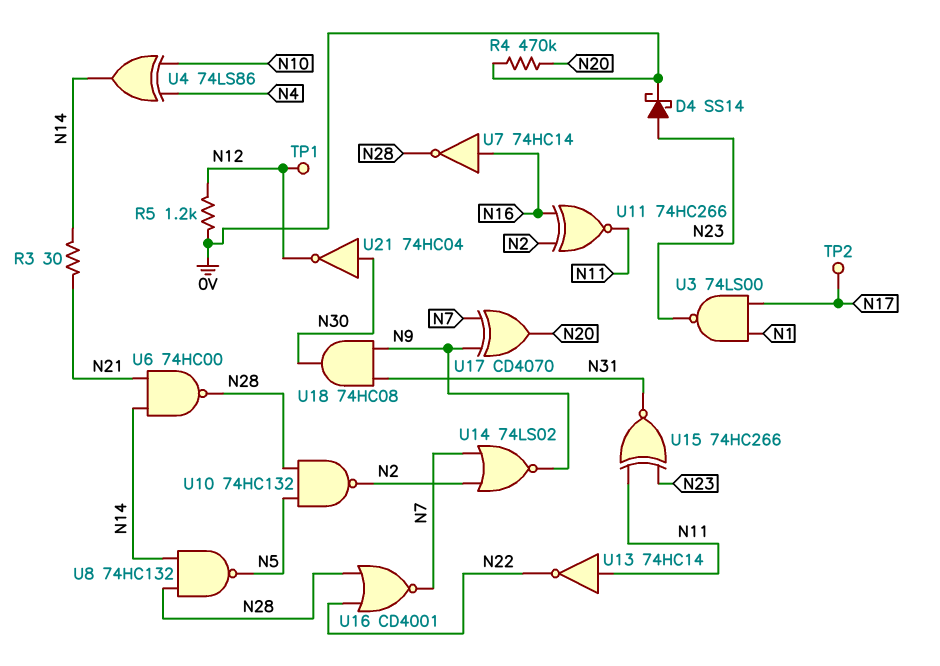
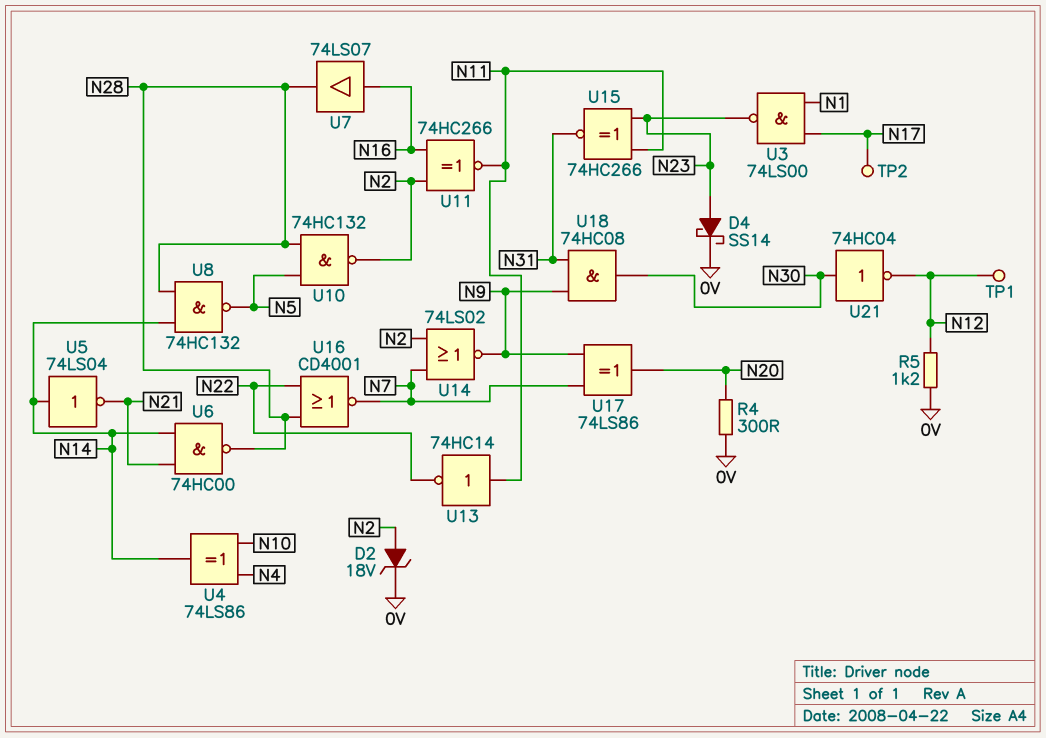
D2: none -> zener 18V (A N2, K 0V)
R3: 30 (N14, N21) -> none
R4: 470k (0V, N20) -> 300 (0V, N20)
U5: none -> NOT 74LS04 (in N14, out N21)
U7: NOT 74HC14 (in N16, out N28) -> buffer 74LS07 (in N16, out N28)
U17: XOR CD4070 (in N7, in N9, out N20) -> XOR 74LS86 (in N7, in N9, out N20)

